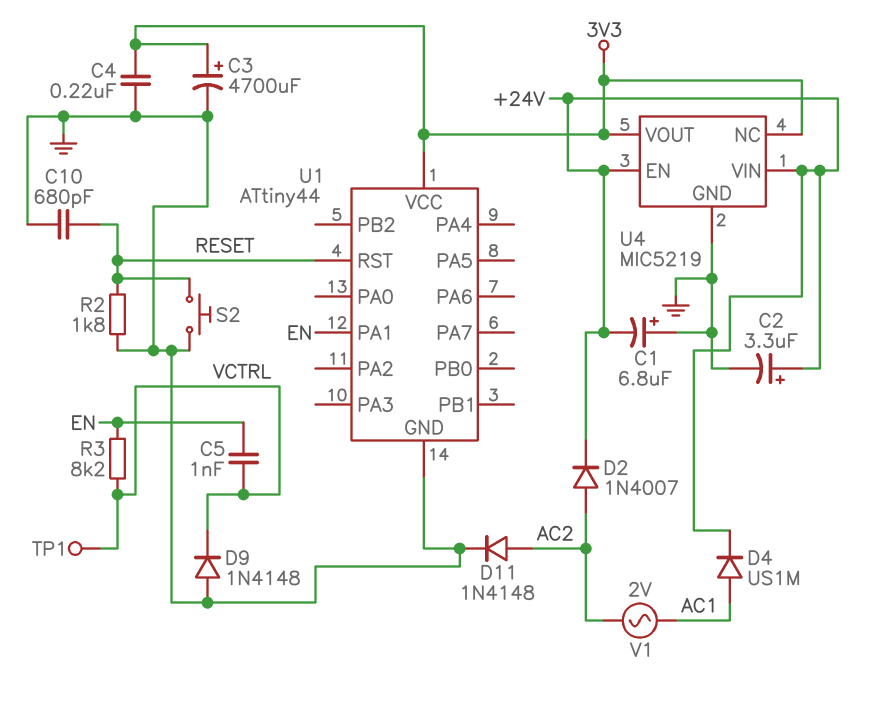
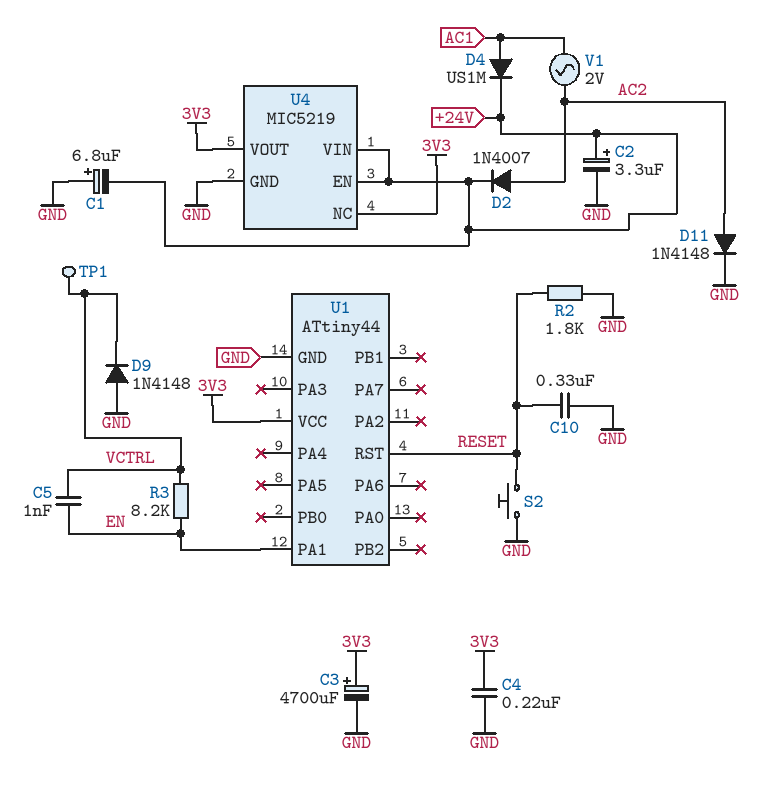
C10: 680pF (GND, RESET) -> 330nF (GND, RESET)

